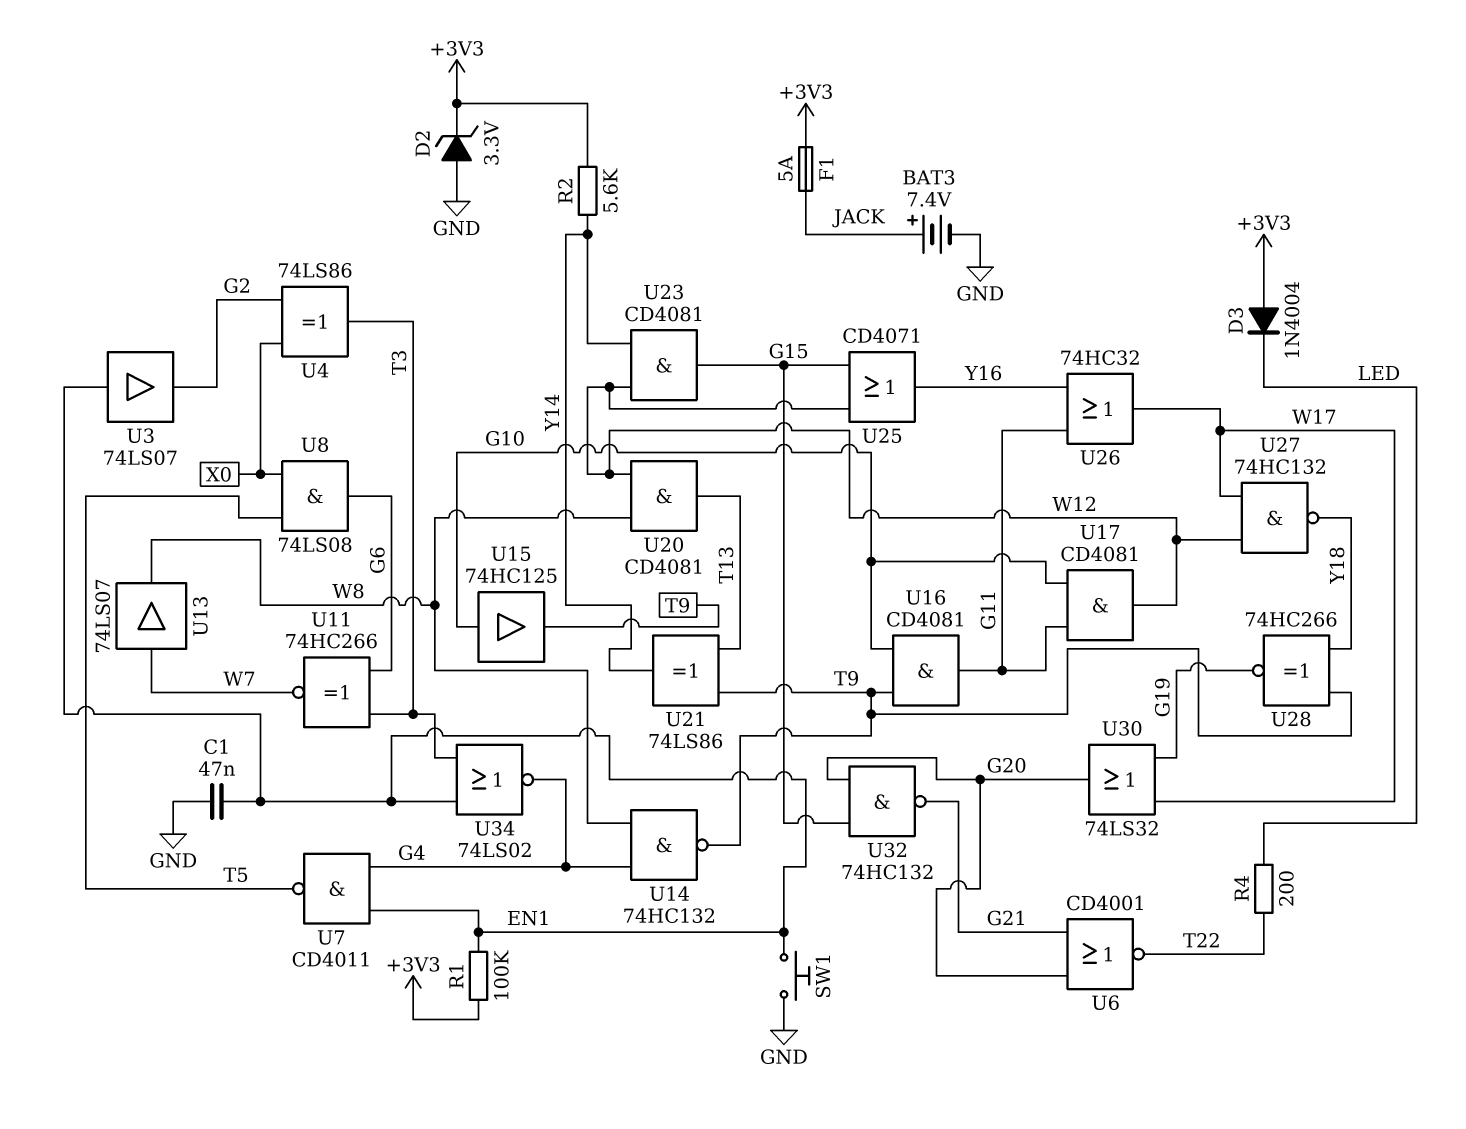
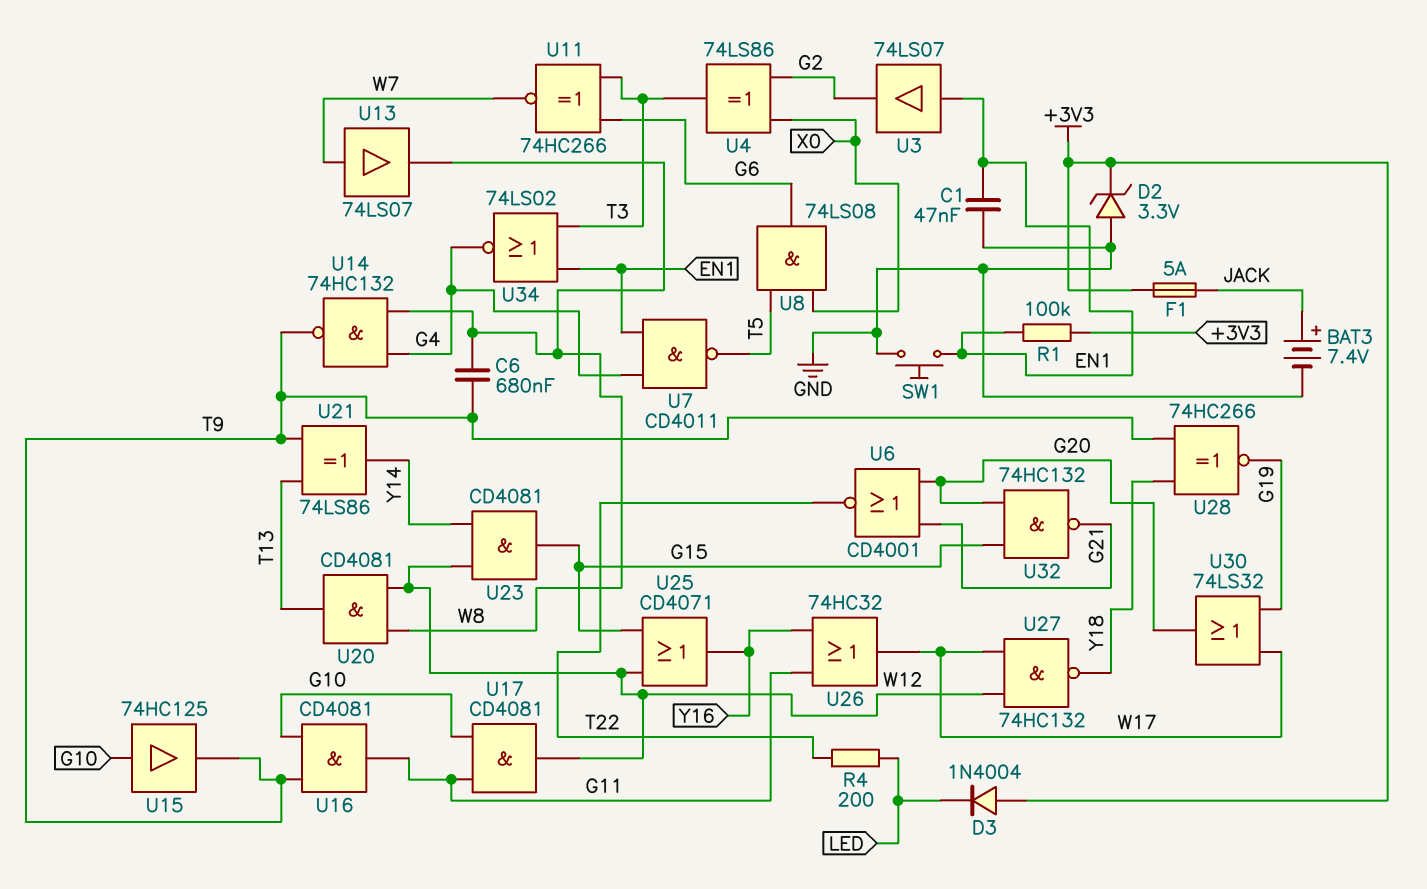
C6: none -> 680nF (T9, W8)
R2: 5.6k (+3V3, Y14) -> none

